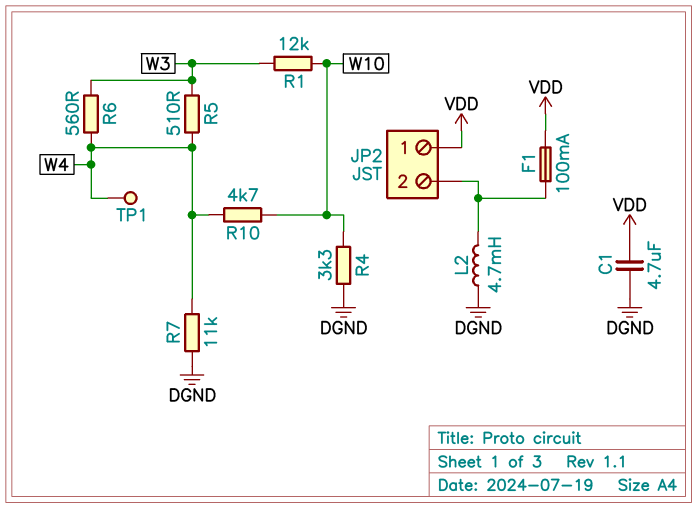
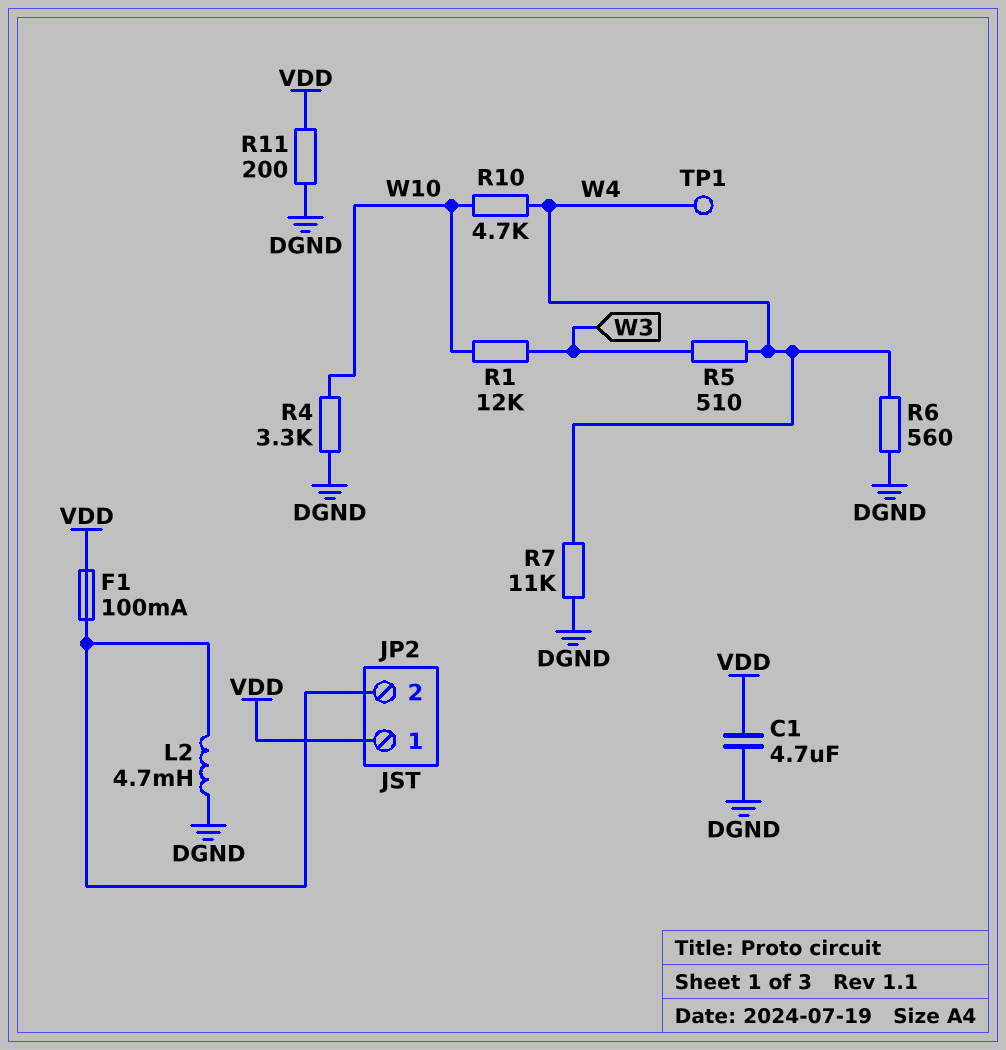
R6: 560 (W3, W4) -> 560 (DGND, W4)
R11: none -> 200 (DGND, VDD)

